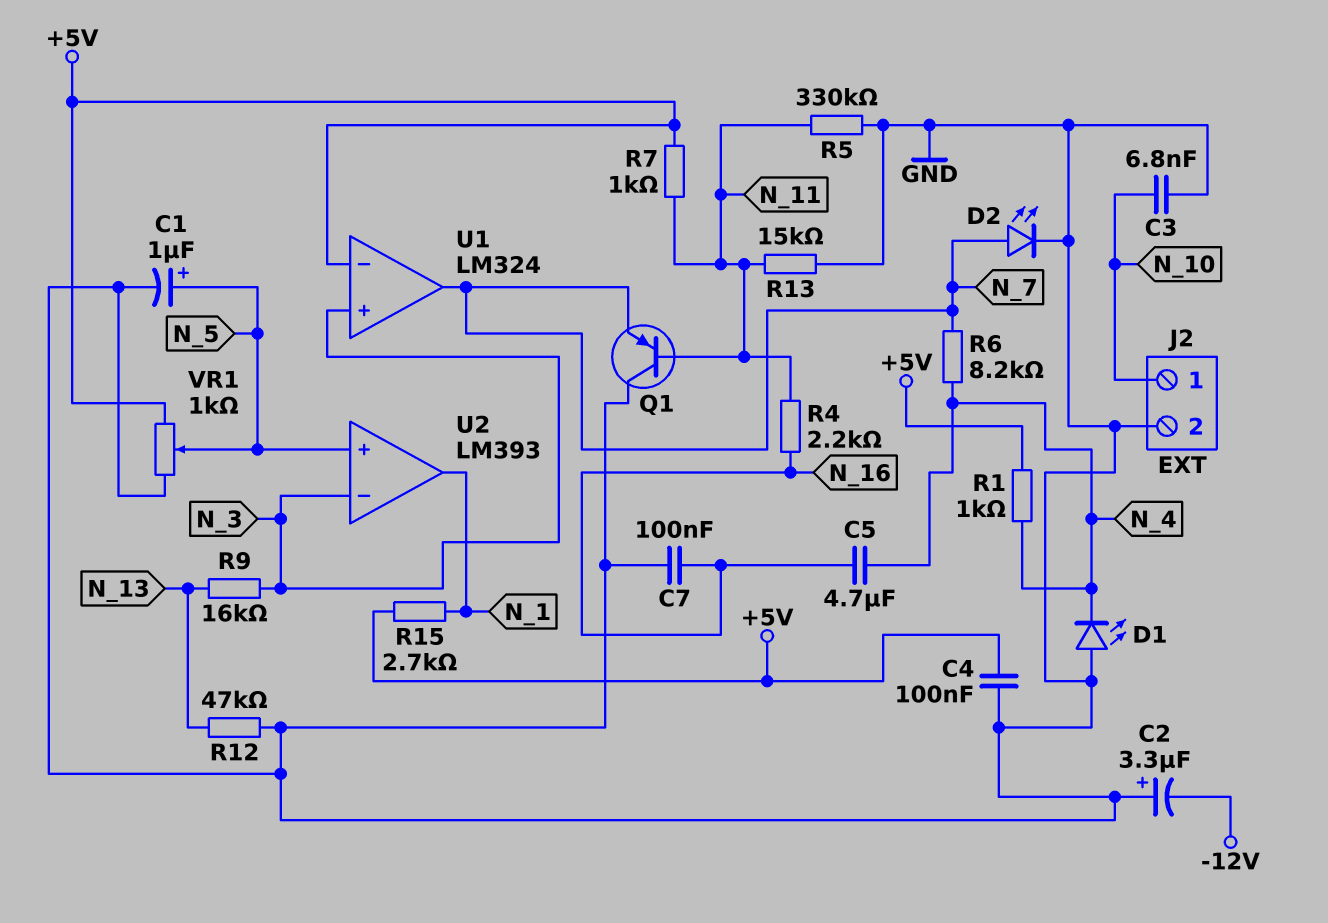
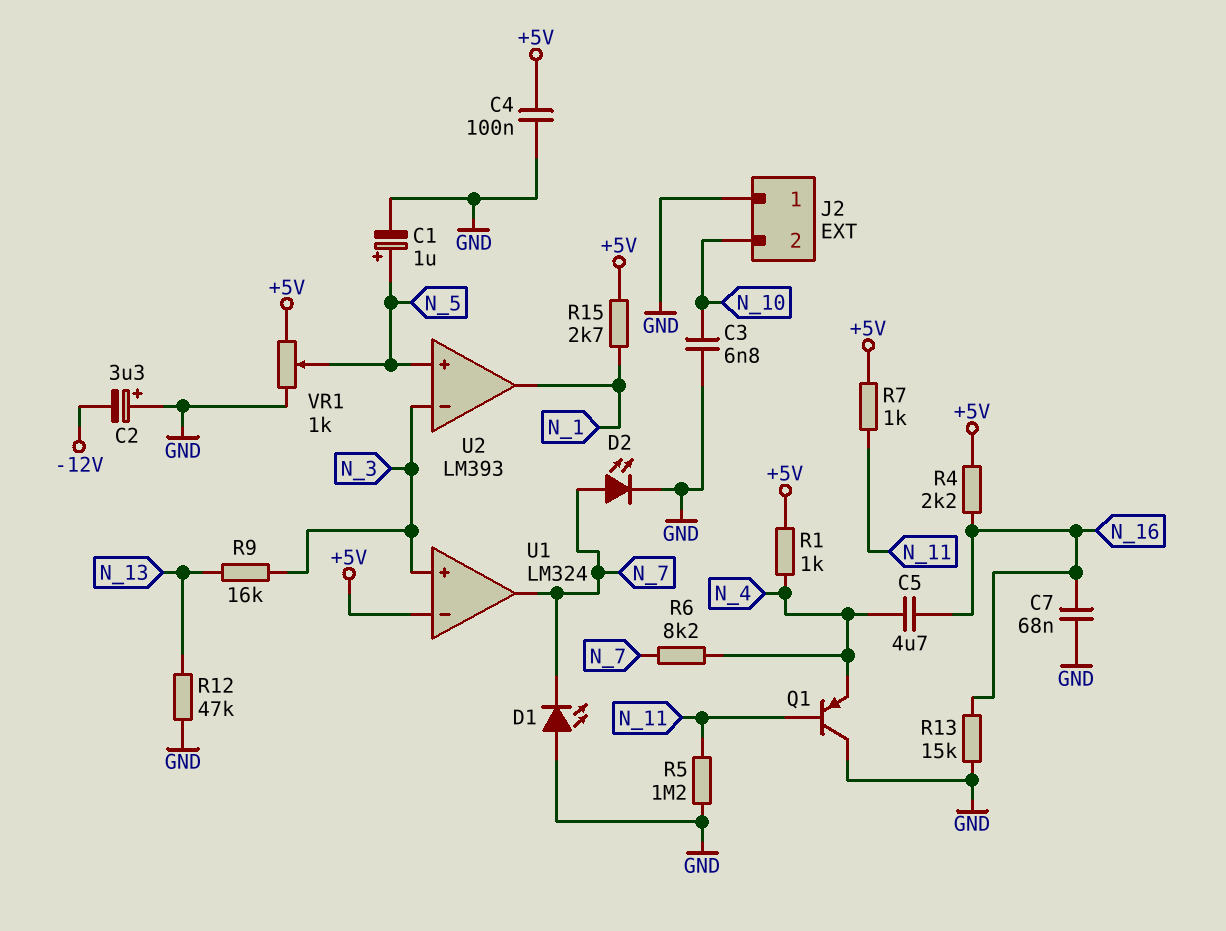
C7: 100nF (GND, N_16) -> 68nF (GND, N_16)
D1: LED (A GND, K N_4) -> LED (A GND, K N_7)
J2 pin 1: N_10 -> GND
J2 pin 2: GND -> N_10
Q1: PNP (B N_11, C GND, E N_7) -> PNP (B N_11, C GND, E N_4)
R4: 2.2k (N_11, N_16) -> 2.2k (+5V, N_16)
R5: 330k (GND, N_11) -> 1.2M (GND, N_11)
R13: 15k (GND, N_11) -> 15k (GND, N_16)

